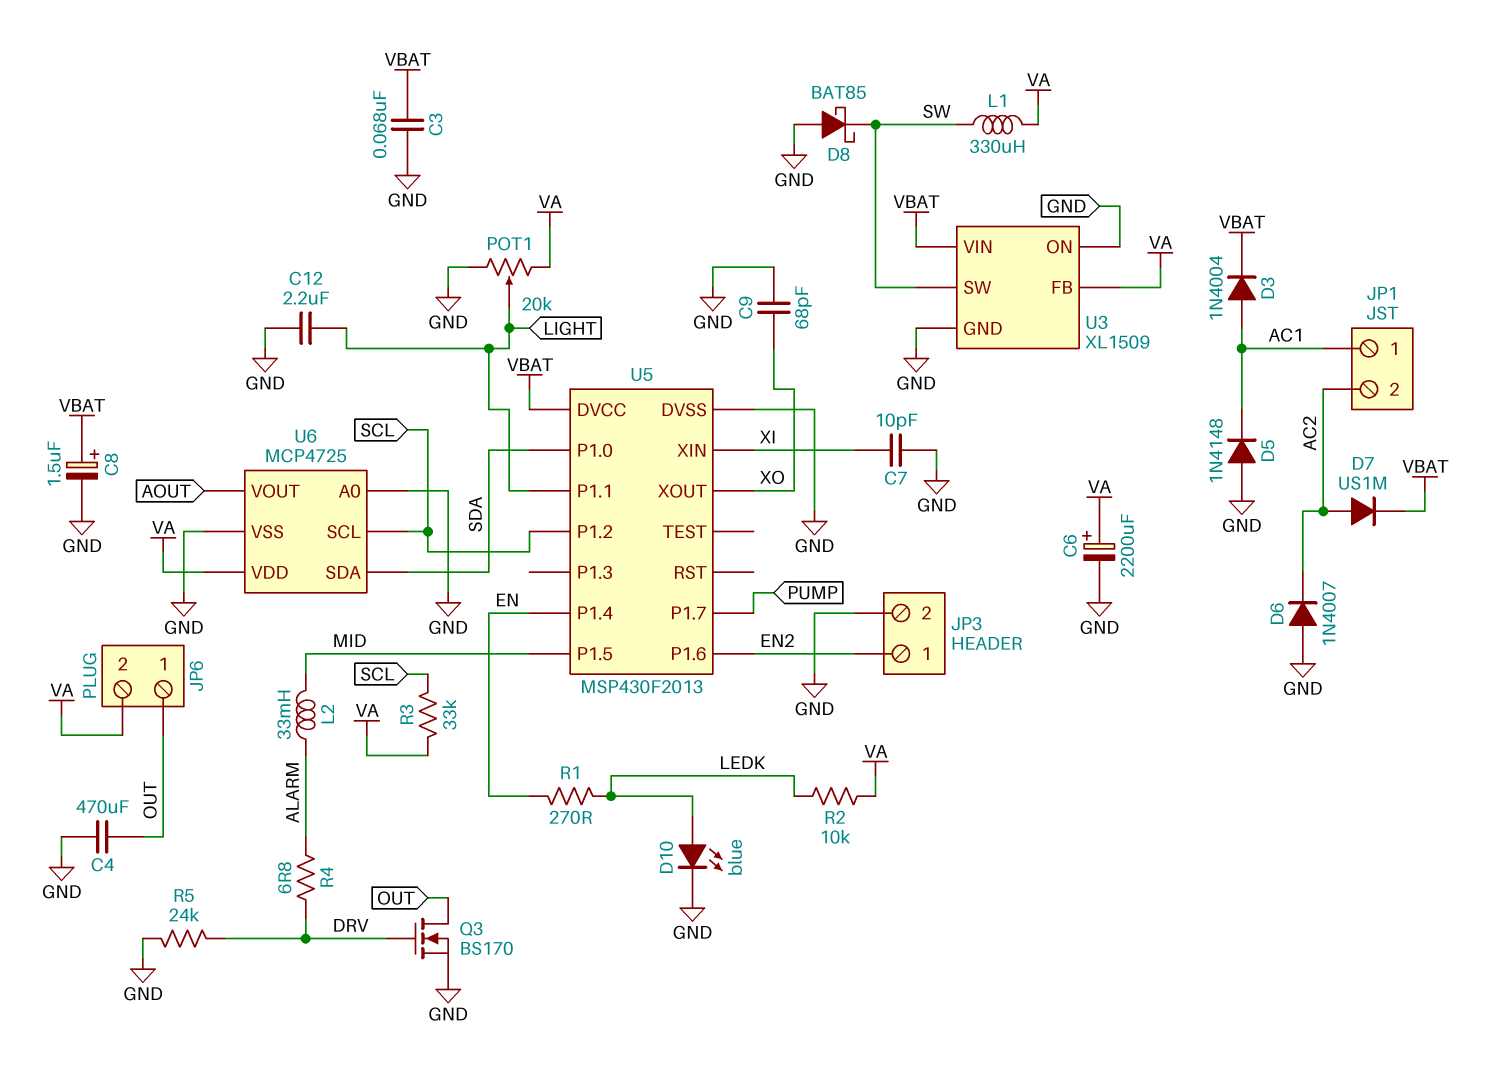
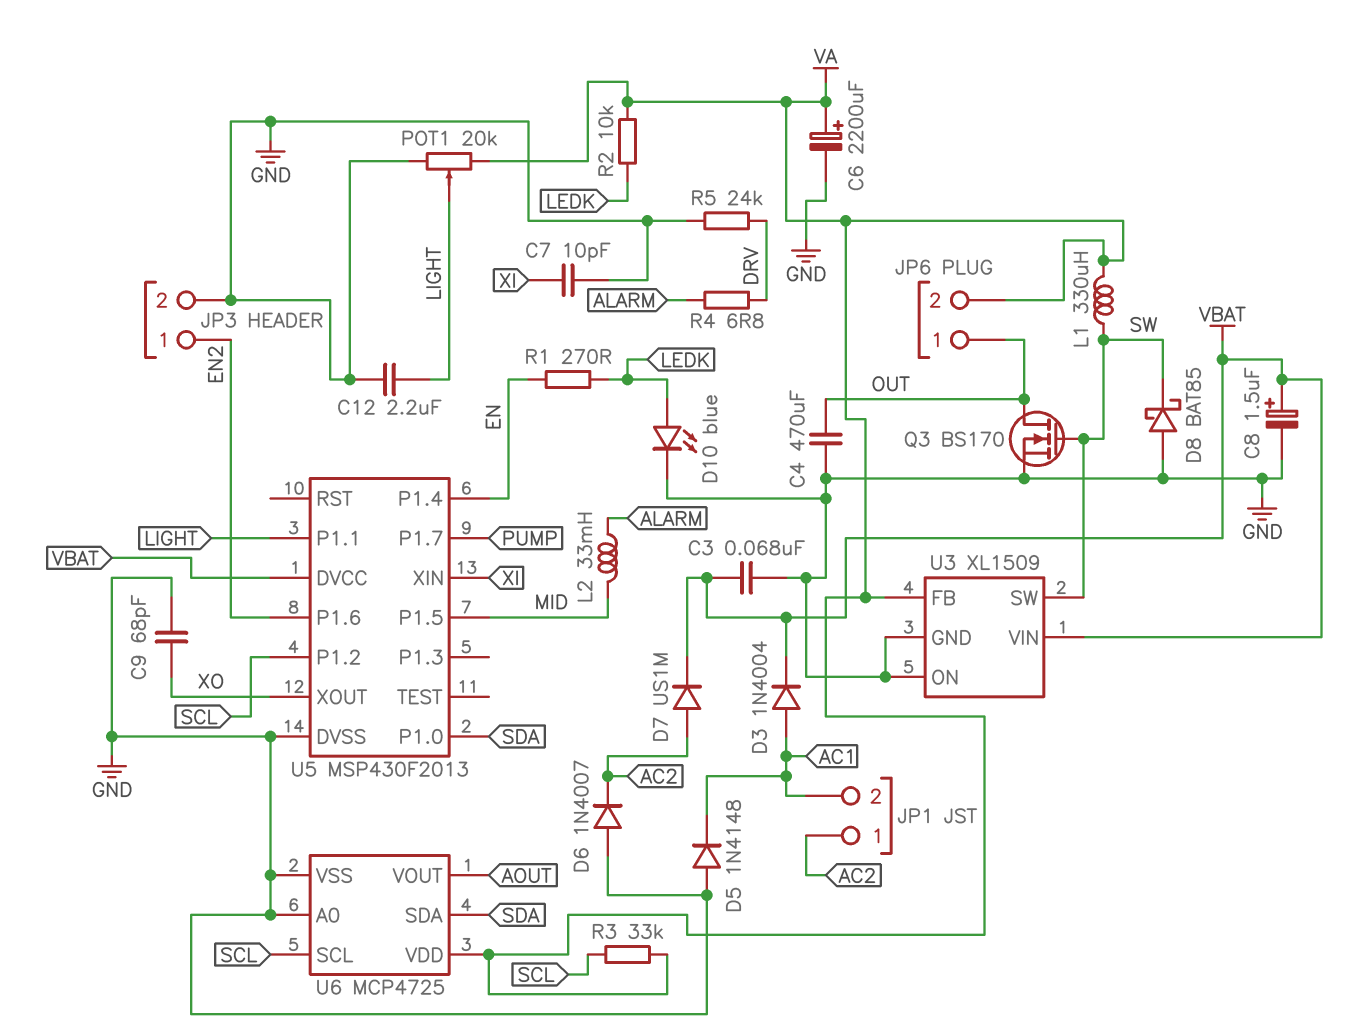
JP1 pin 1: AC1 -> AC2
JP1 pin 2: AC2 -> AC1
Q3: NMOS BS170 (G DRV, D OUT, S GND) -> NMOS BS170 (G SW, D OUT, S GND)

